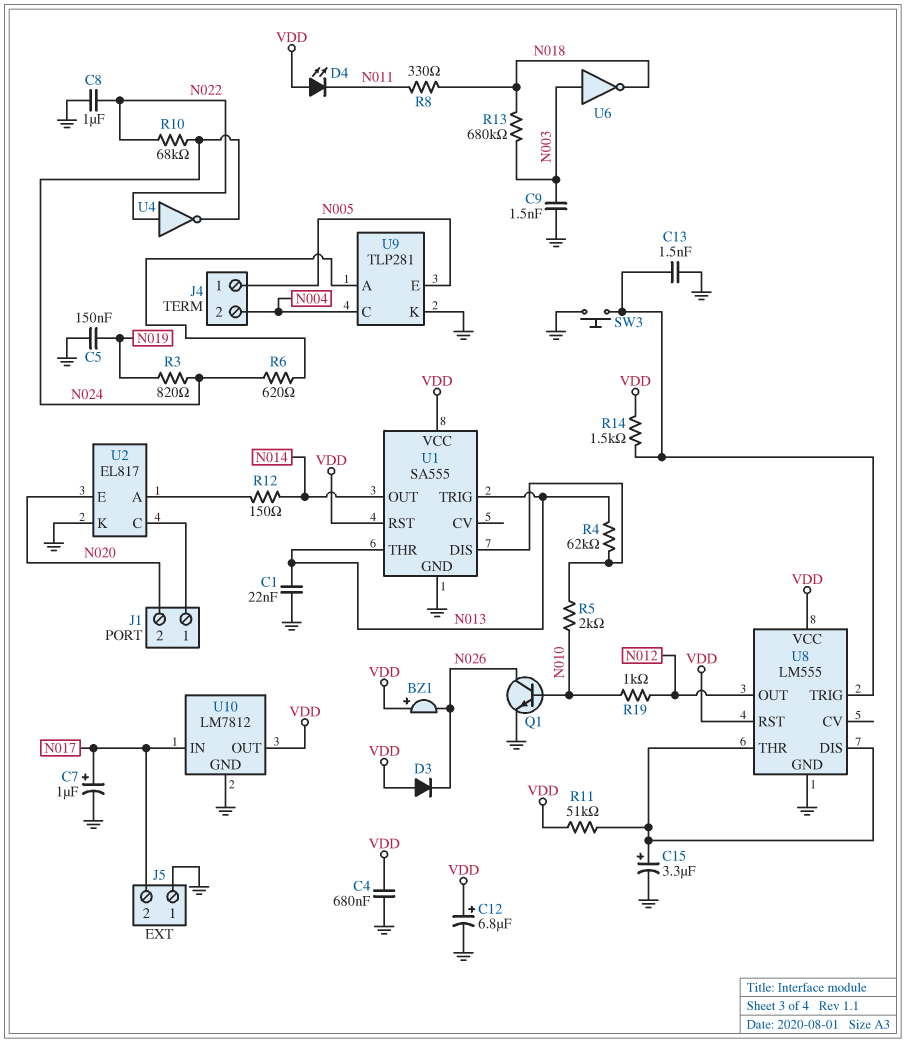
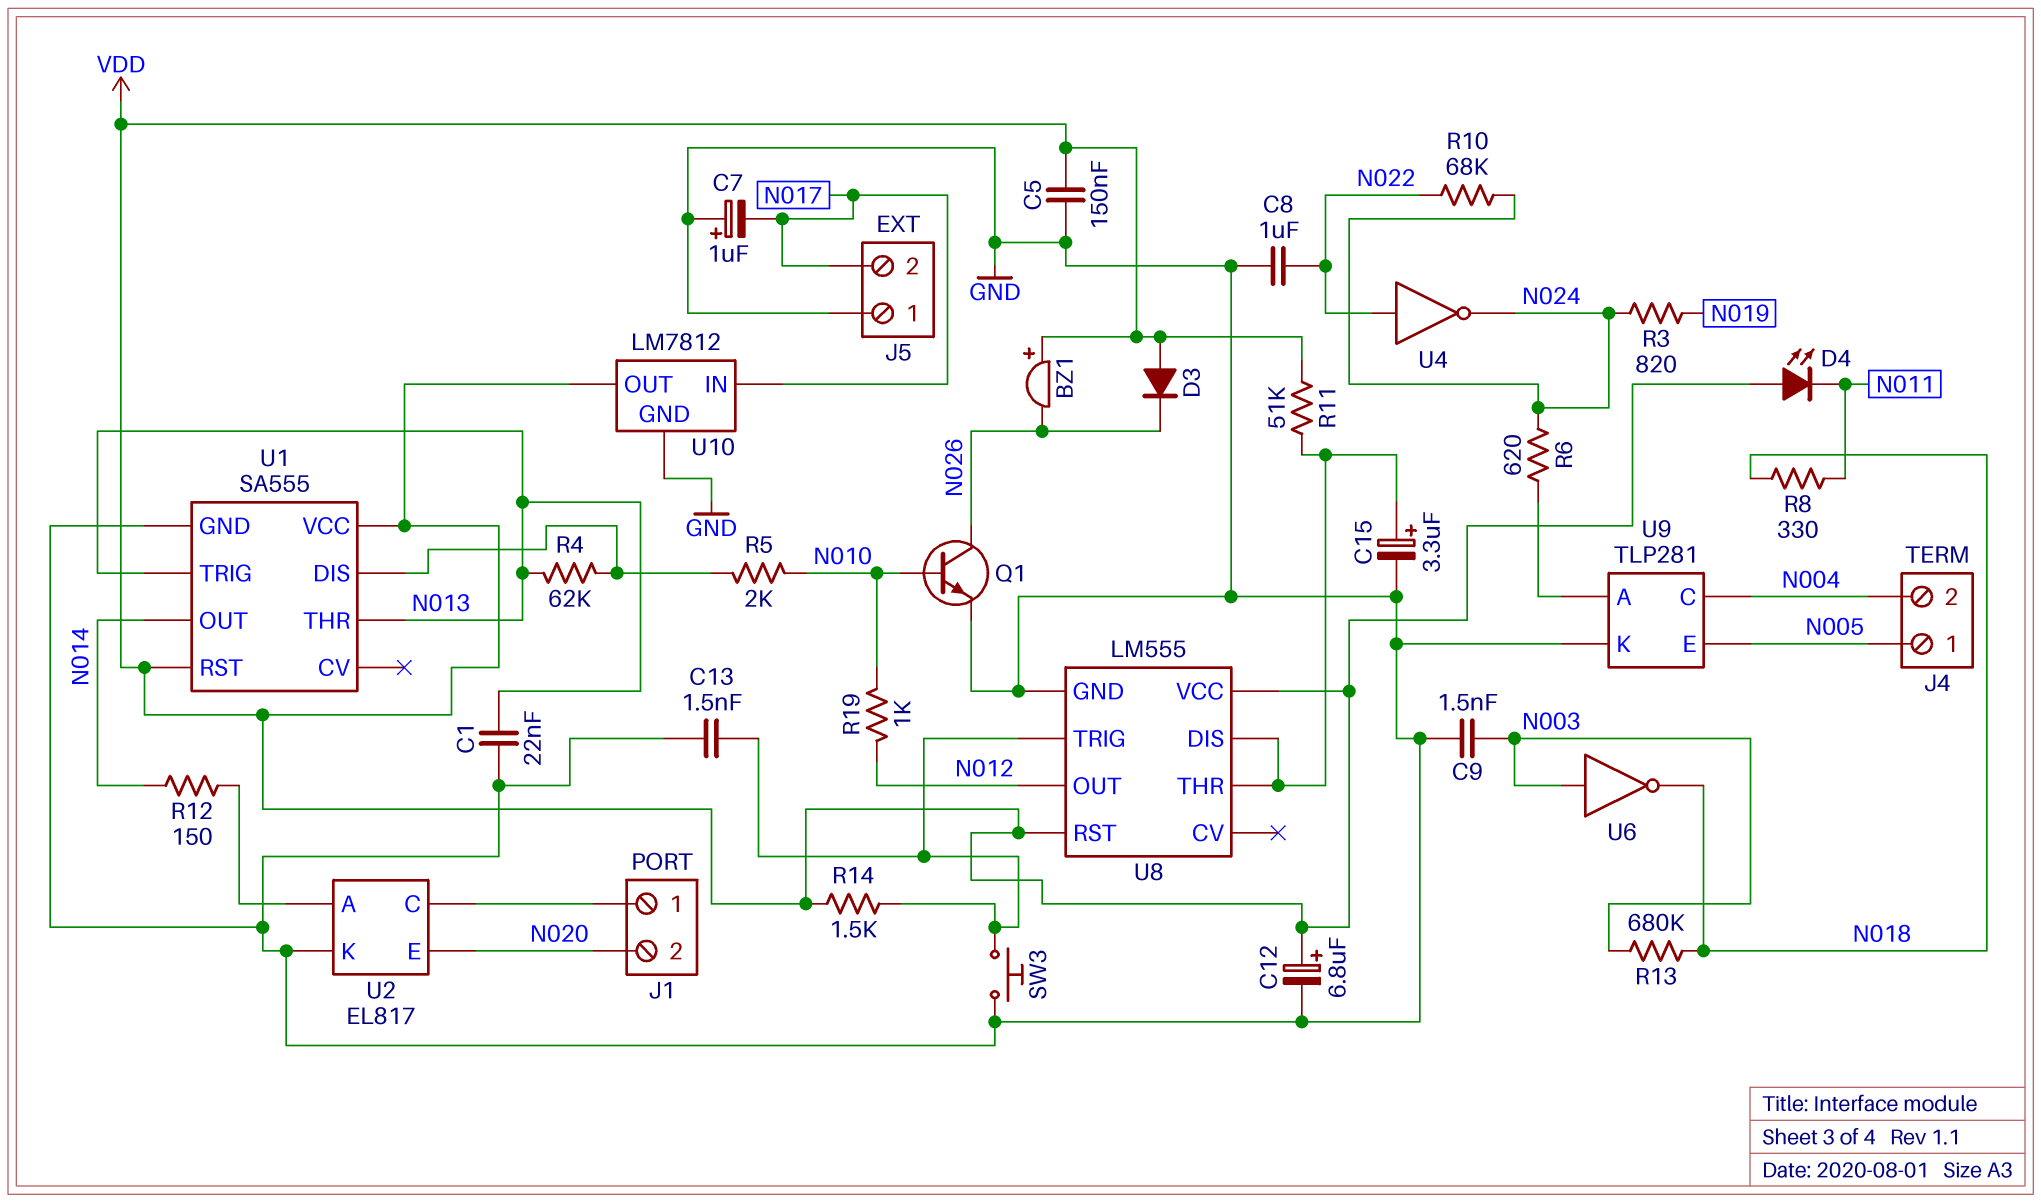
C4: 680nF (GND, VDD) -> none
C5: 150nF (GND, N019) -> 150nF (GND, VDD)
C7: 1uF (plus N017, minus GND) -> 1uF (plus GND, minus N017)

